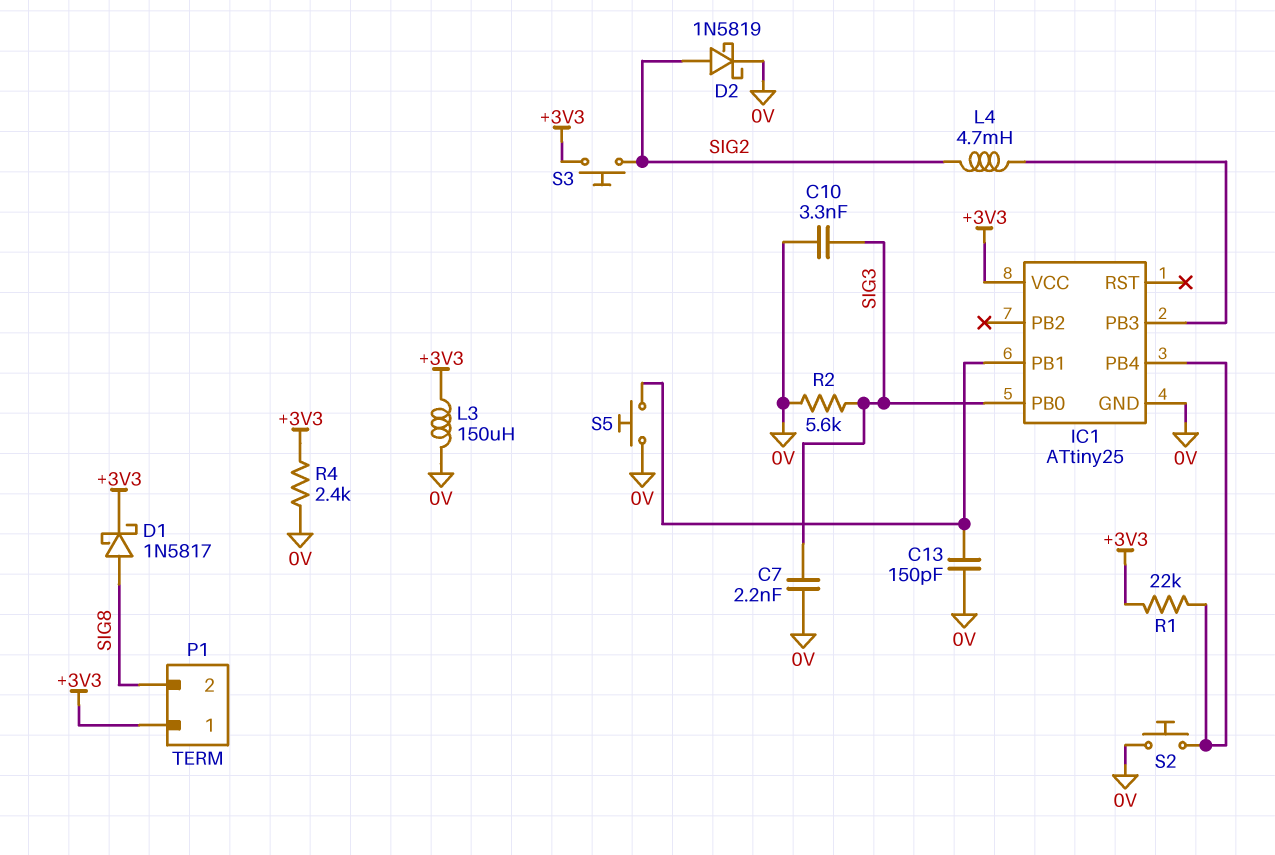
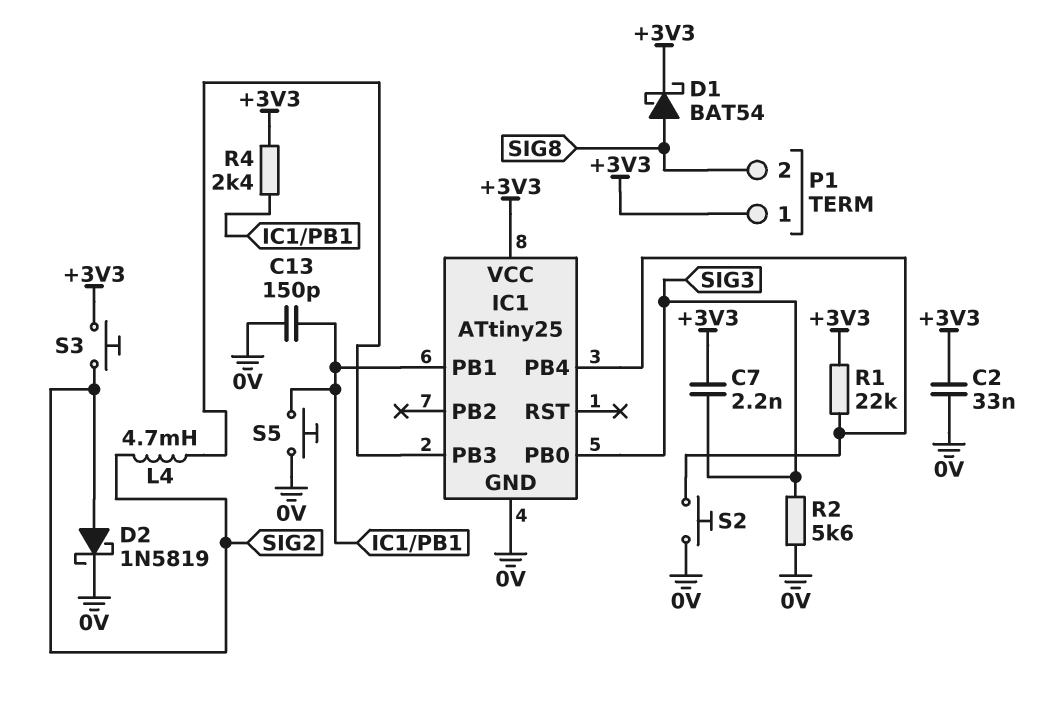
C2: none -> 33nF (+3V3, 0V)
C7: 2.2nF (0V, SIG3) -> 2.2nF (+3V3, SIG3)
C10: 3.3nF (0V, SIG3) -> none
D1: schottky 1N5817 (A SIG8, K +3V3) -> schottky BAT54 (A SIG8, K +3V3)
L3: 150uH (+3V3, 0V) -> none
R4: 2.4k (+3V3, 0V) -> 2.4k (+3V3, IC1/PB1)

